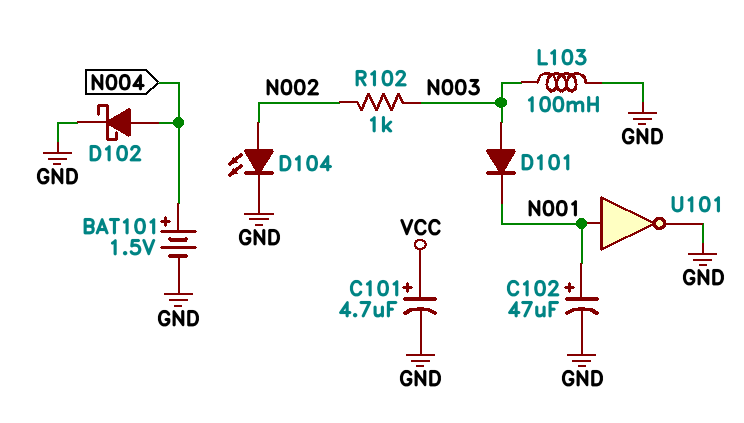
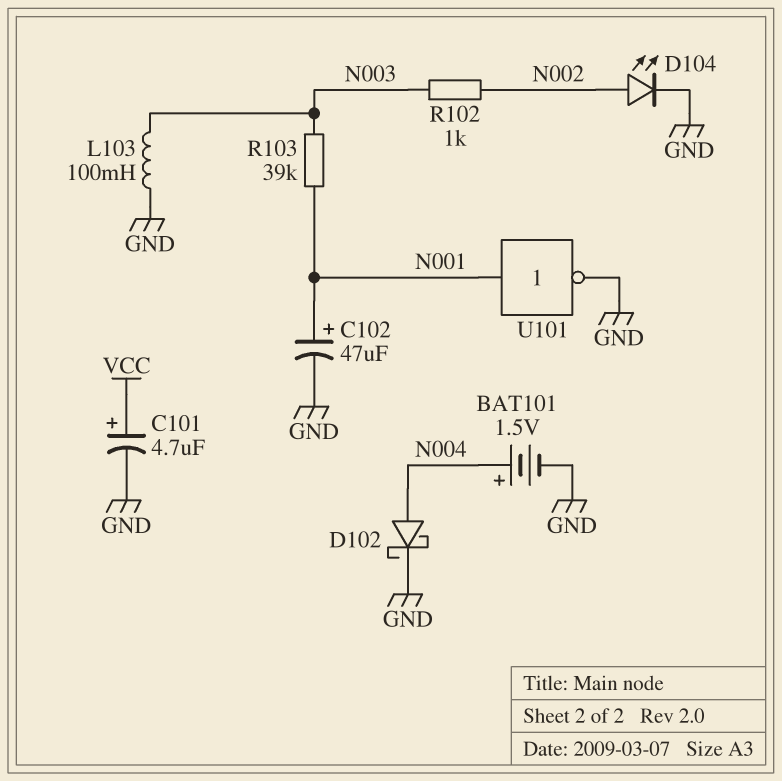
D101: diode (A N003, K N001) -> none
R103: none -> 39k (N001, N003)

